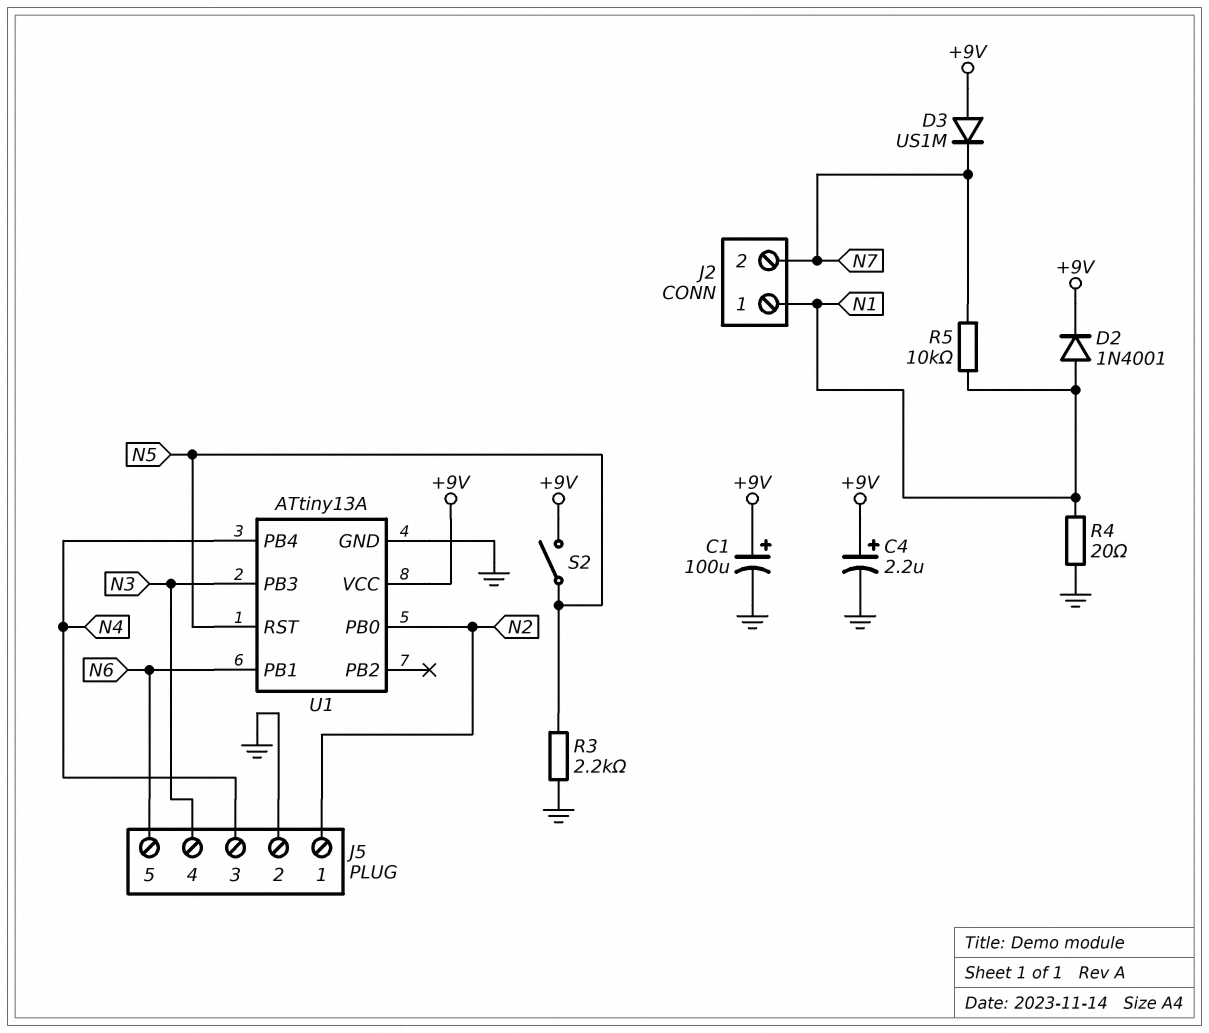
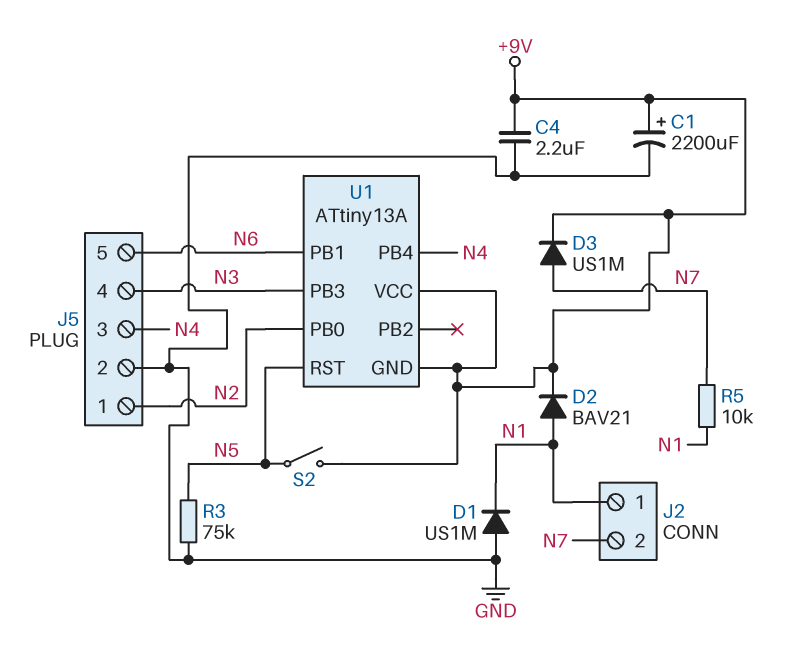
C1: 100uF (plus +9V, minus GND) -> 2200uF (plus +9V, minus GND)
C4: 2.2uF (plus +9V, minus GND) -> 2.2uF (+9V, GND)
D1: none -> diode US1M (A GND, K N1)
D2: diode 1N4001 (A N1, K +9V) -> diode BAV21 (A N1, K +9V)
D3: diode US1M (A +9V, K N7) -> diode US1M (A N7, K +9V)
R3: 2.2k (GND, N5) -> 75k (GND, N5)
R4: 20 (GND, N1) -> none
U1 pin GND: GND -> +9V

